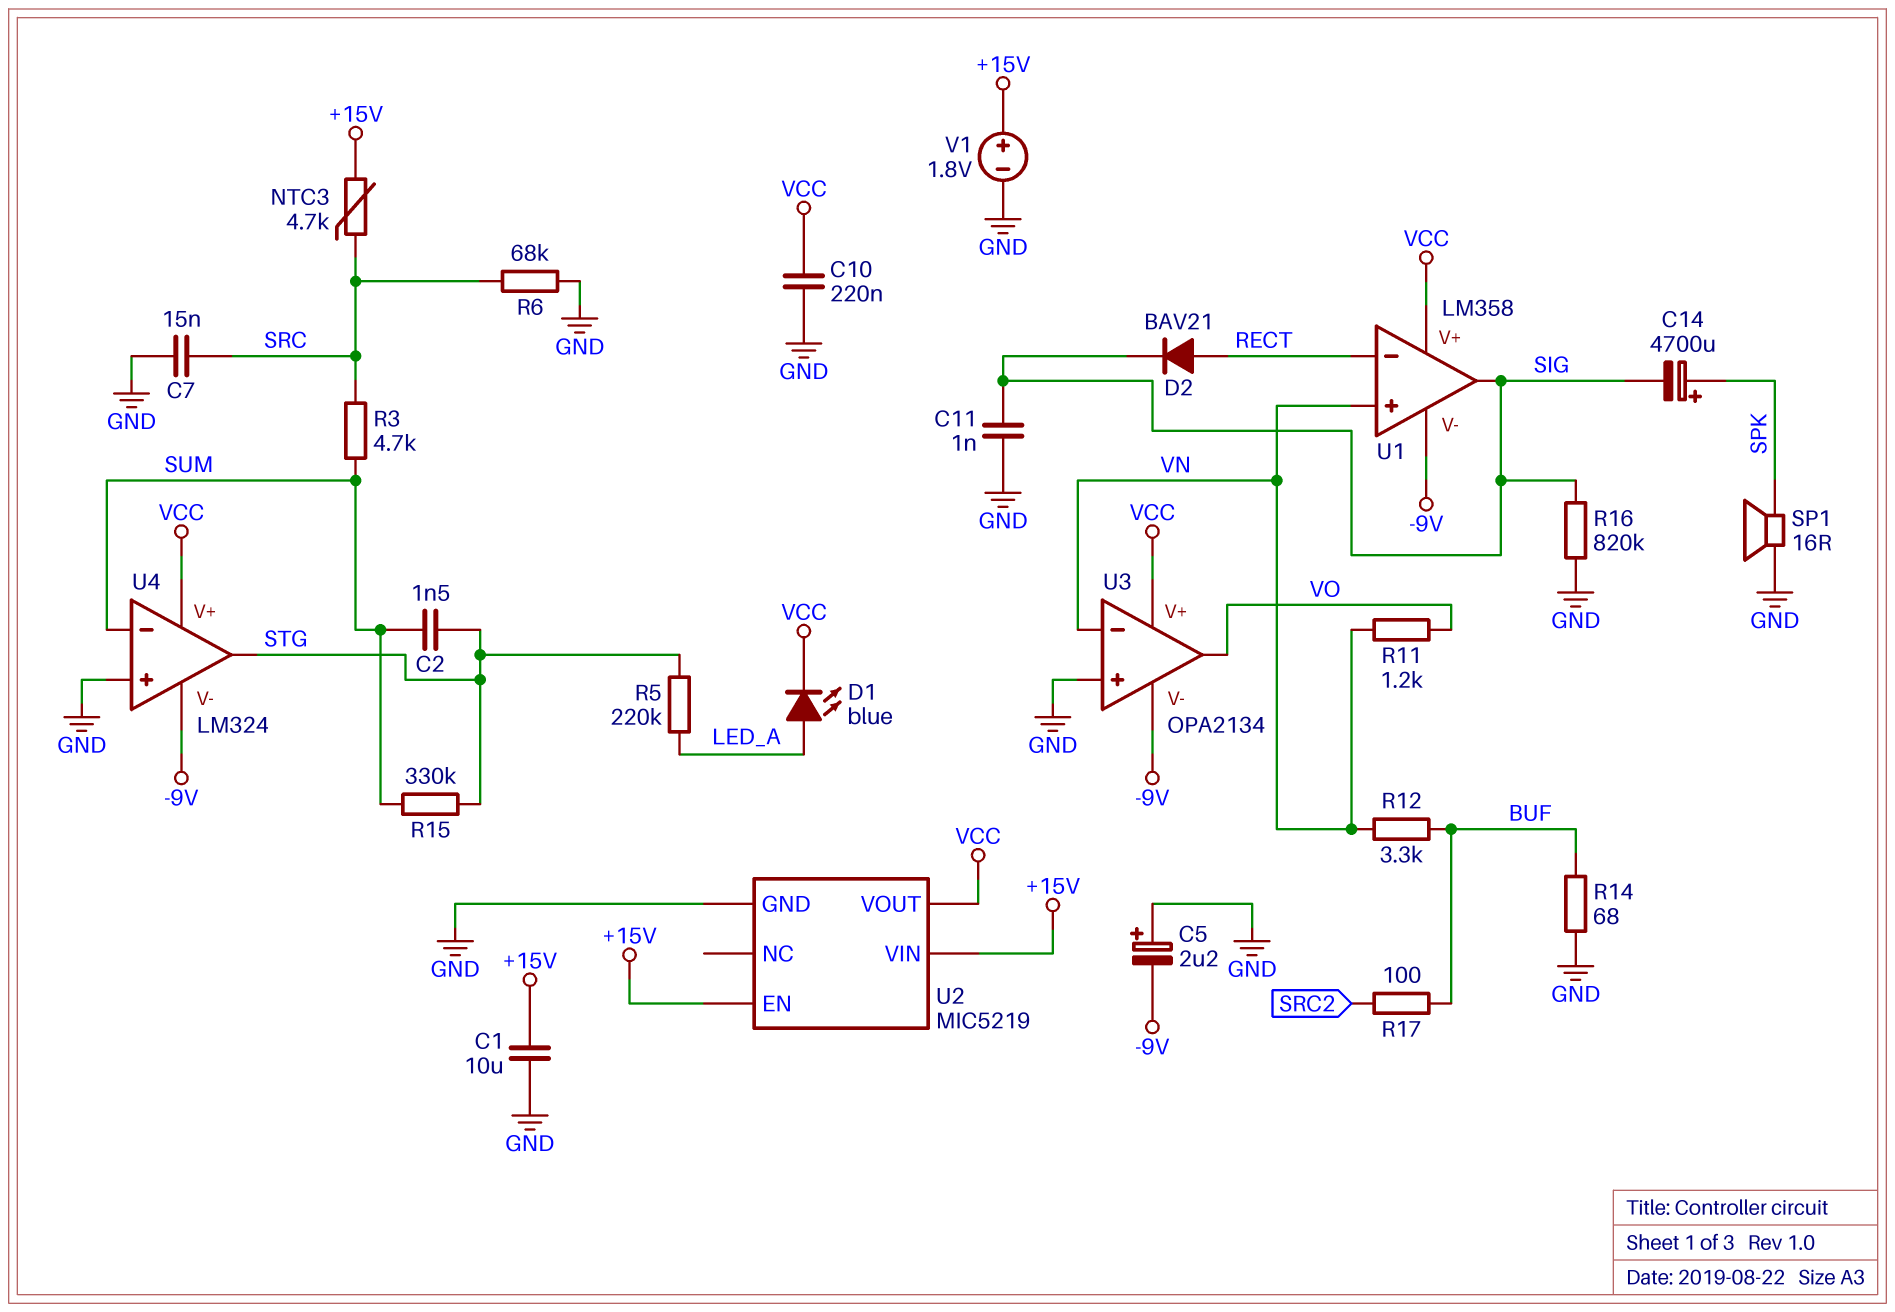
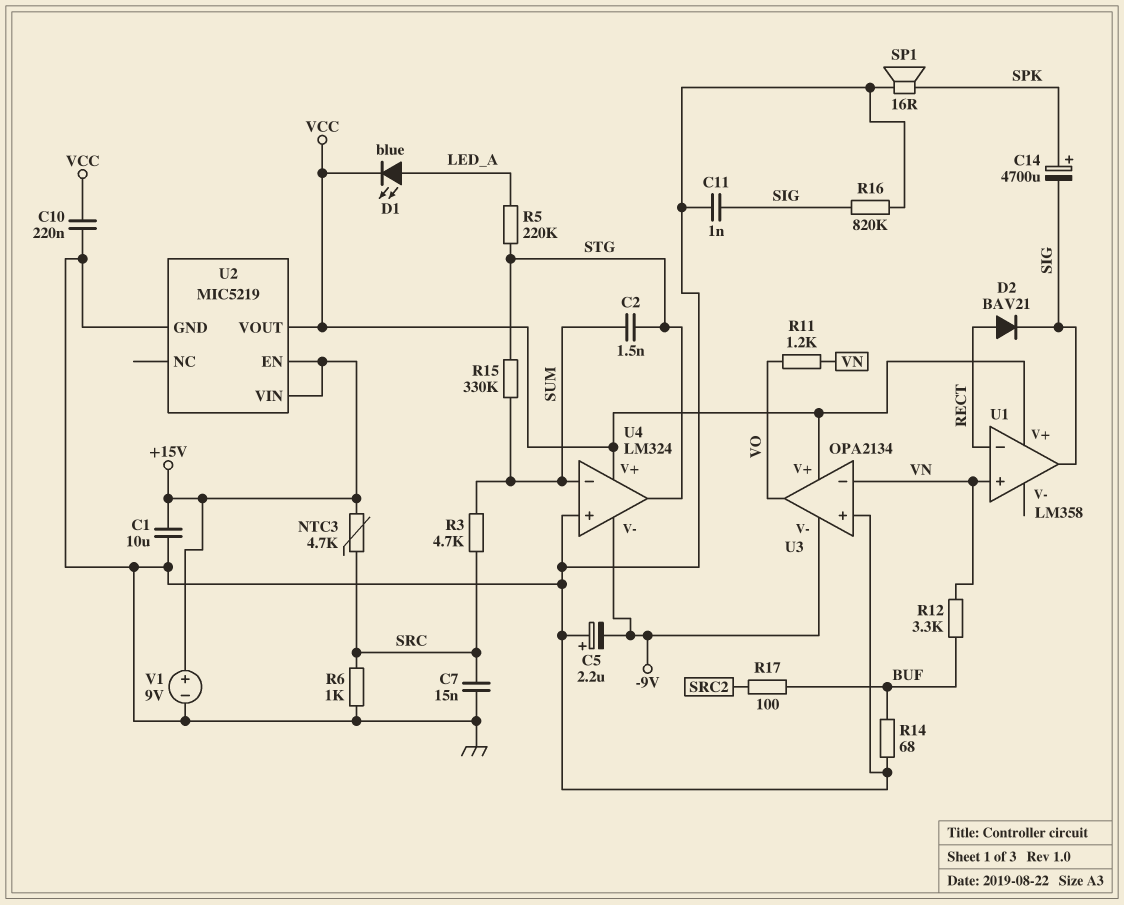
R6: 68k (GND, SRC) -> 1k (GND, SRC)
U1 pin V-: -9V -> none
V1: 1.8V (plus +15V, minus GND) -> 9V (plus +15V, minus GND)

